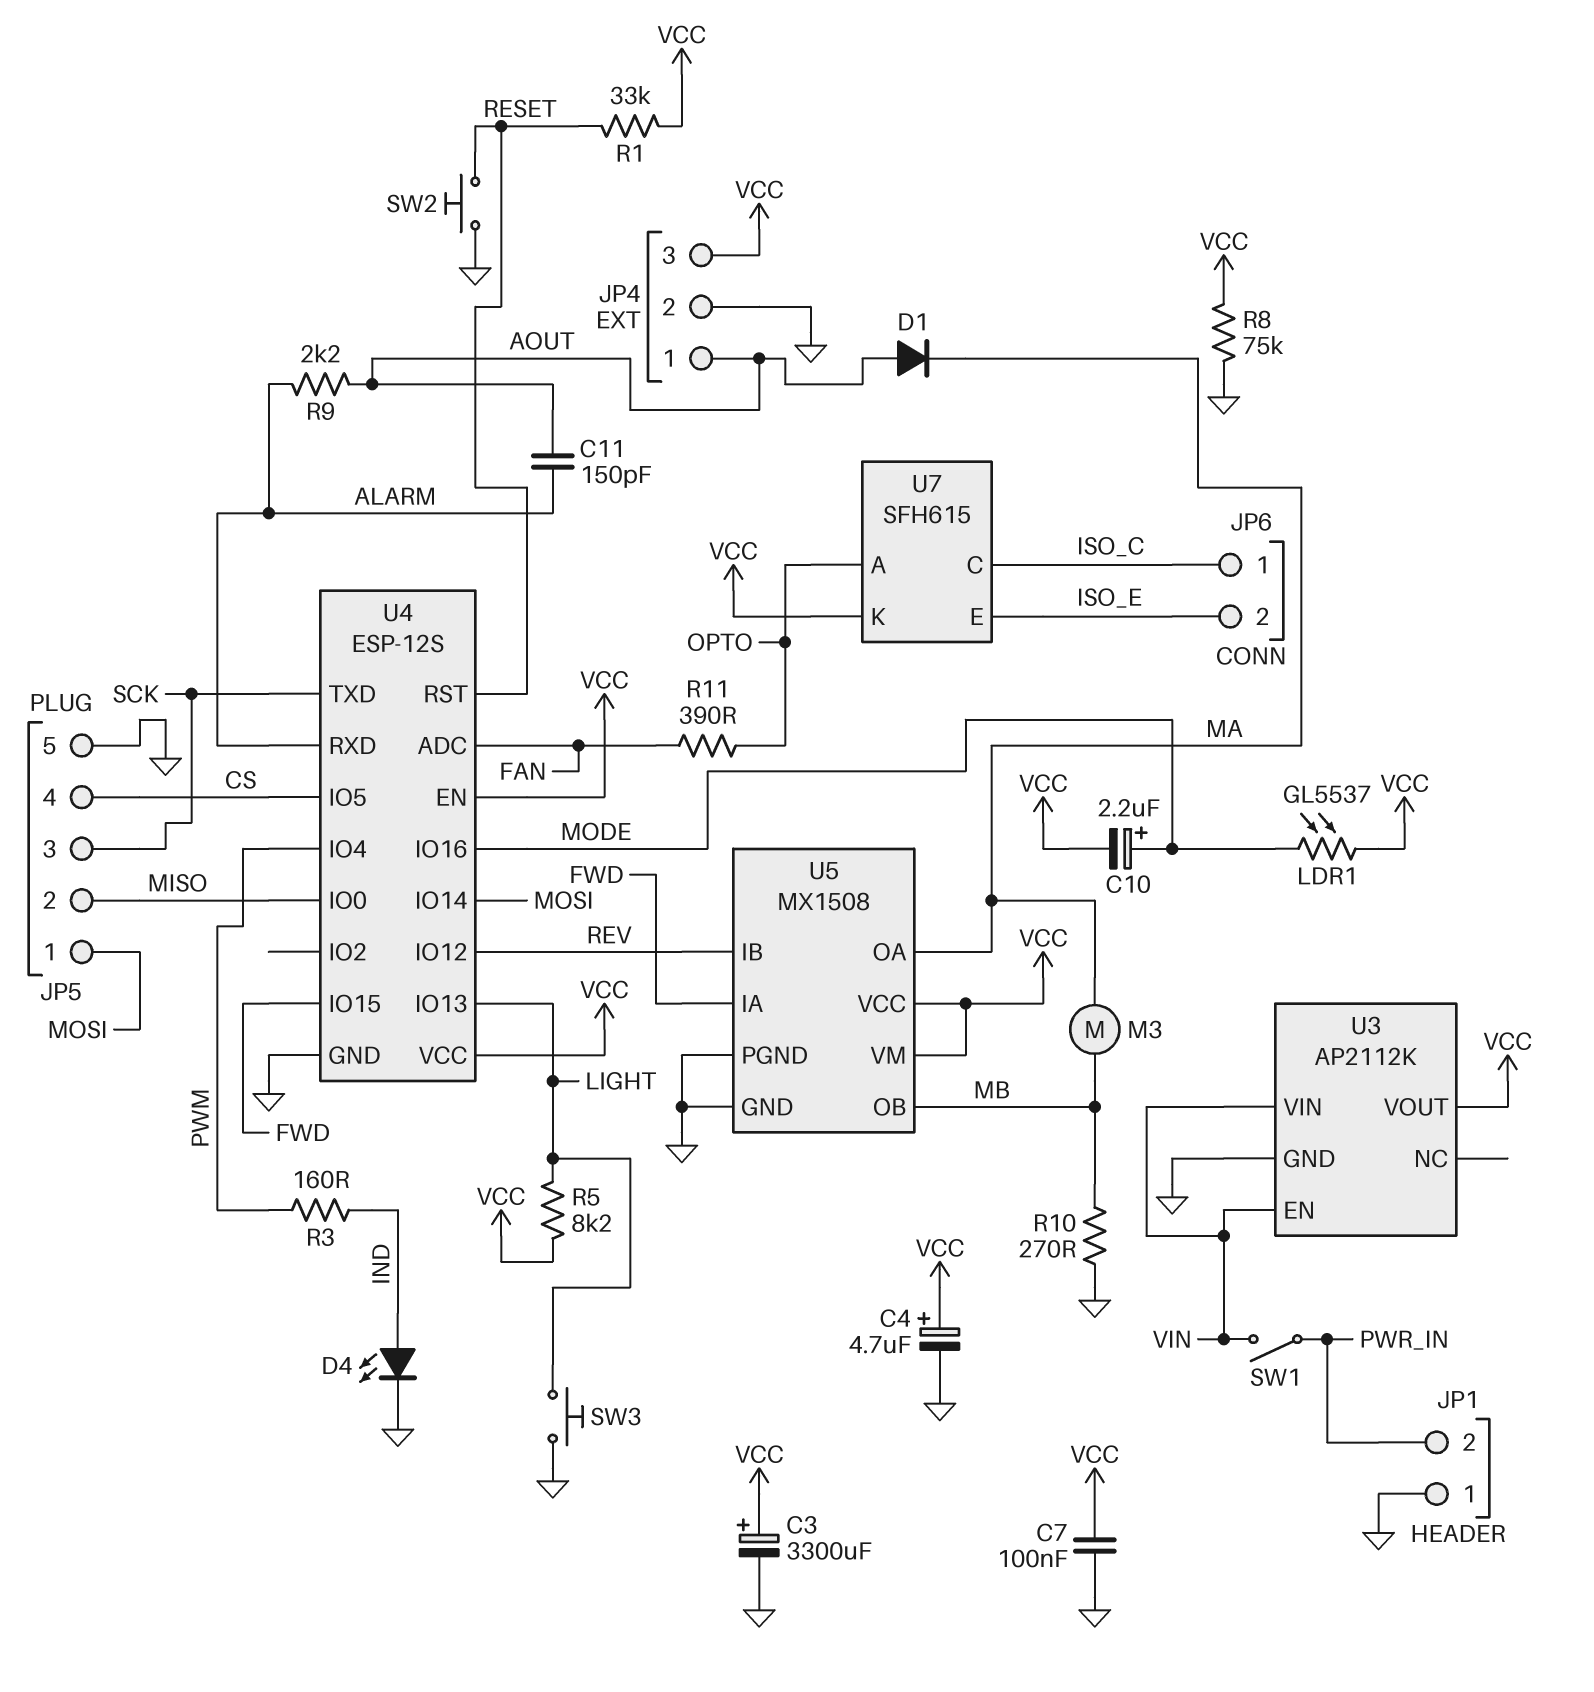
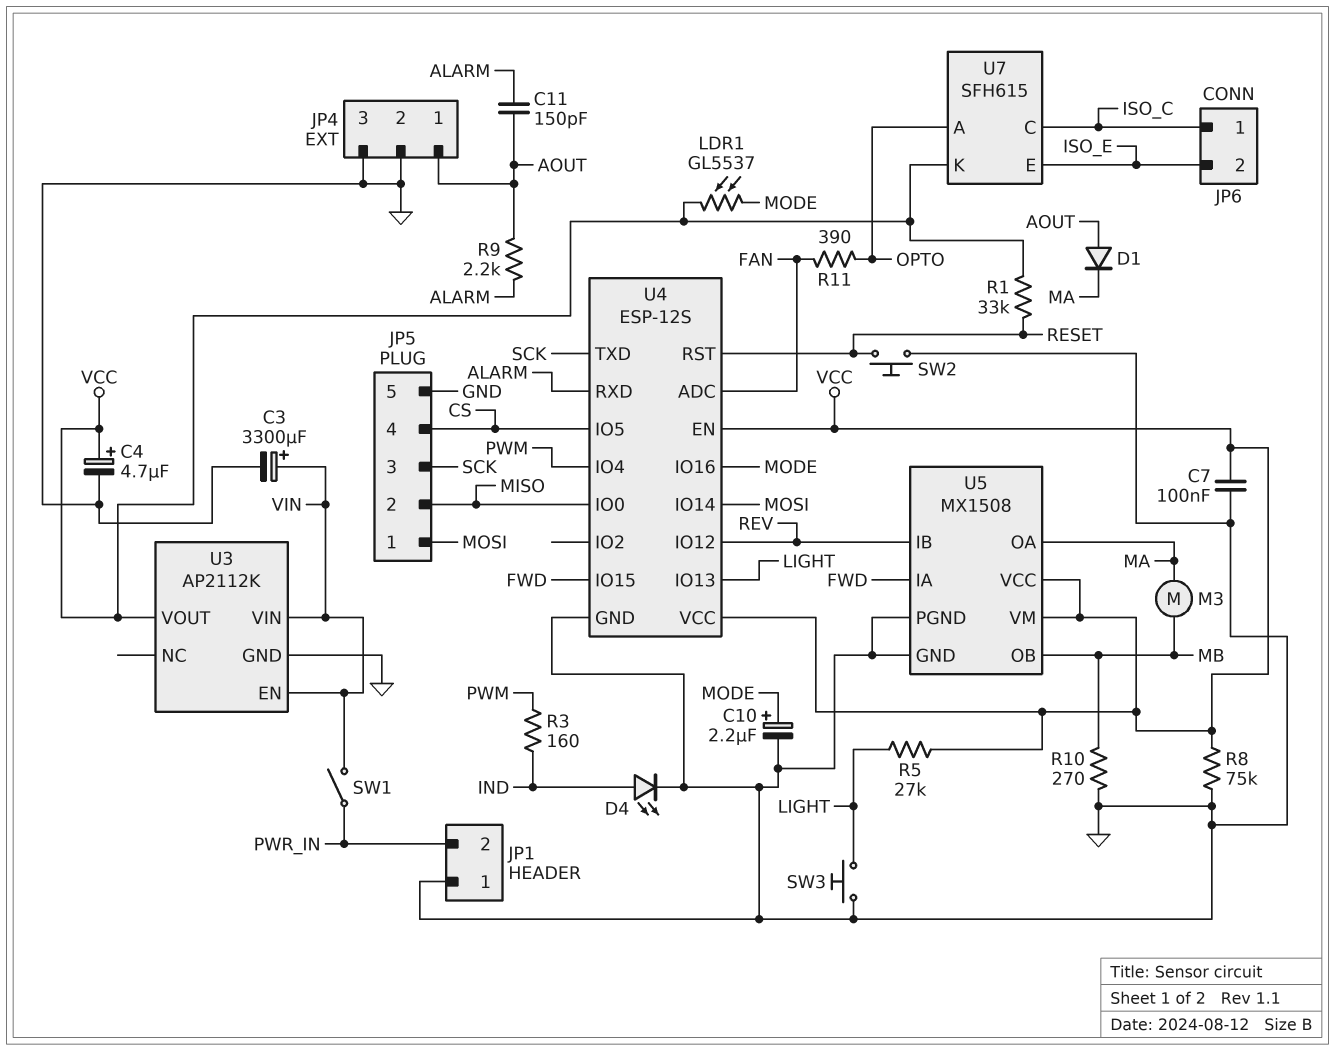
C3: 3300uF (plus VCC, minus GND) -> 3300uF (plus VIN, minus GND)
C10: 2.2uF (plus MODE, minus VCC) -> 2.2uF (plus MODE, minus GND)
JP4 pin 3: VCC -> GND
R5: 8.2k (LIGHT, VCC) -> 27k (LIGHT, VCC)

